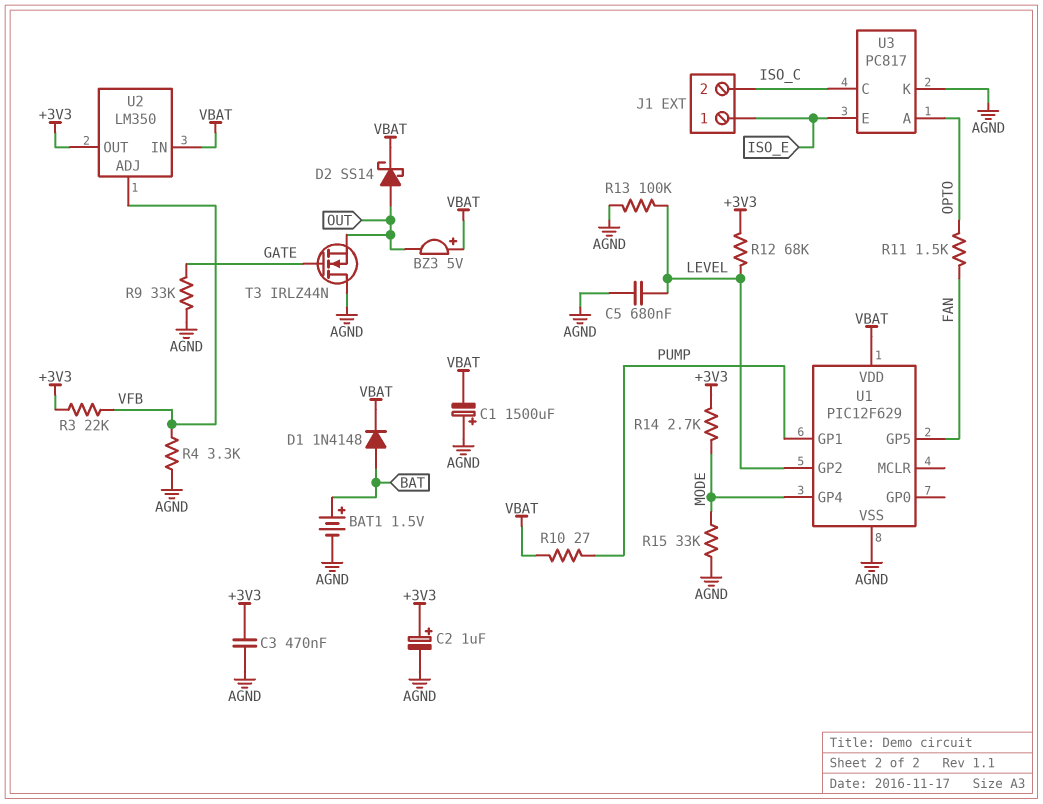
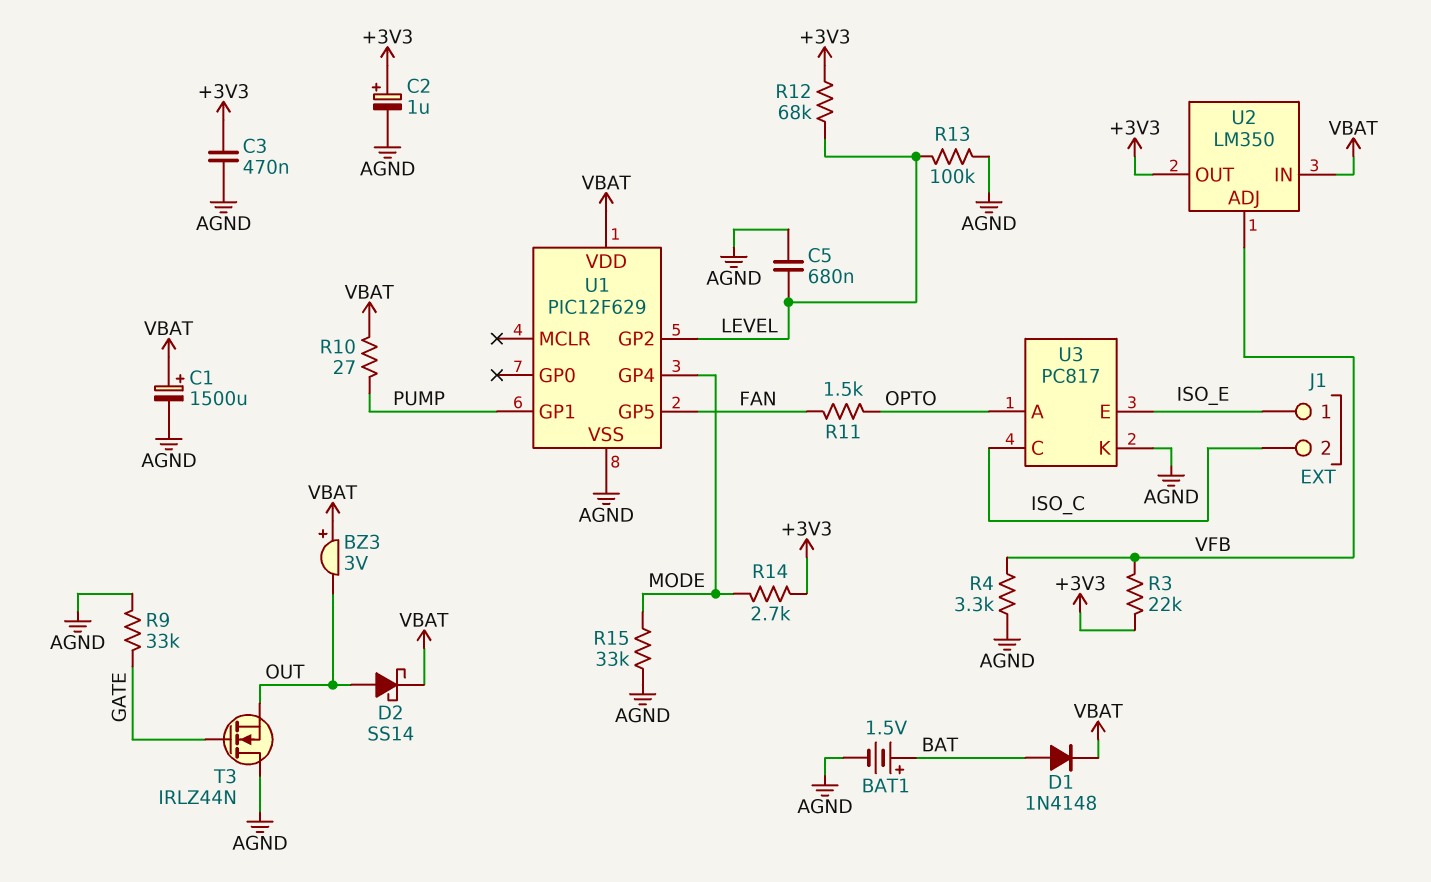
BZ3: buzzer 5V (plus VBAT, minus OUT) -> buzzer 3V (plus VBAT, minus OUT)
C1: 1500uF (plus AGND, minus VBAT) -> 1500uF (plus VBAT, minus AGND)

